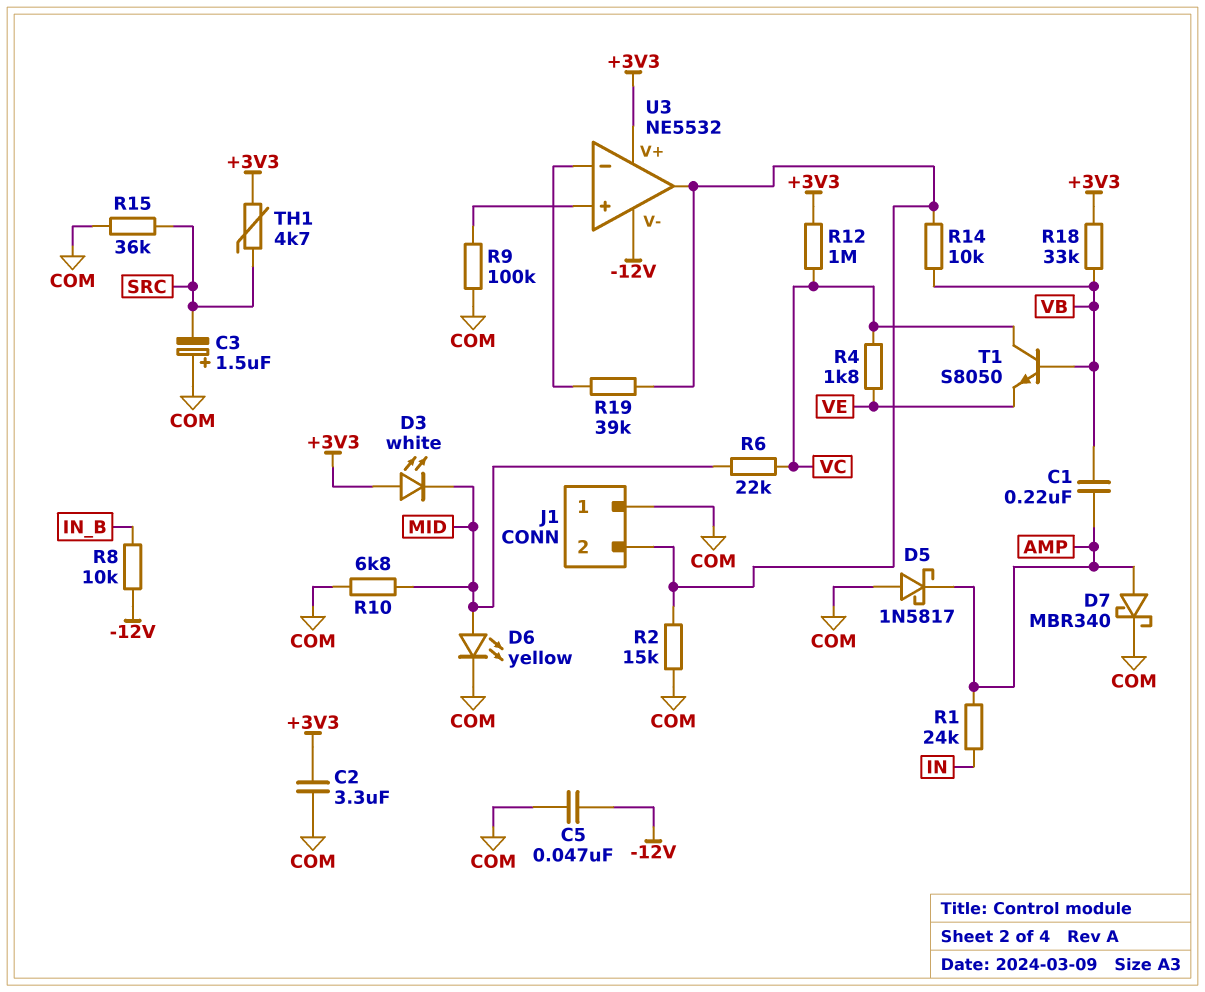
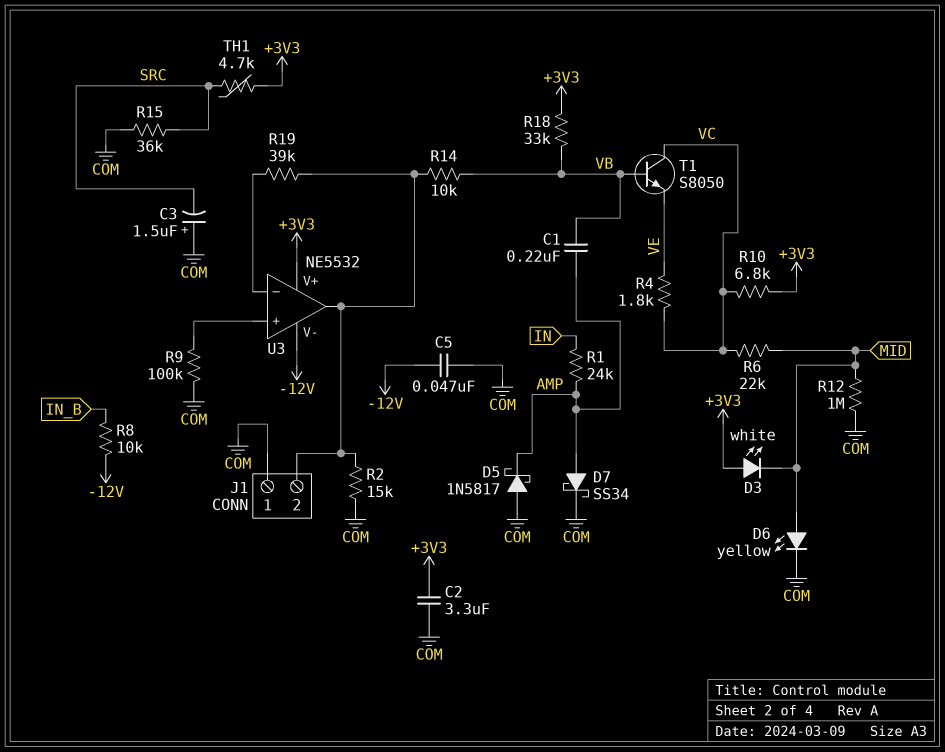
D7: schottky MBR340 (A AMP, K COM) -> schottky SS34 (A AMP, K COM)
R10: 6.8k (COM, MID) -> 6.8k (+3V3, VC)
R12: 1M (+3V3, VC) -> 1M (COM, MID)

